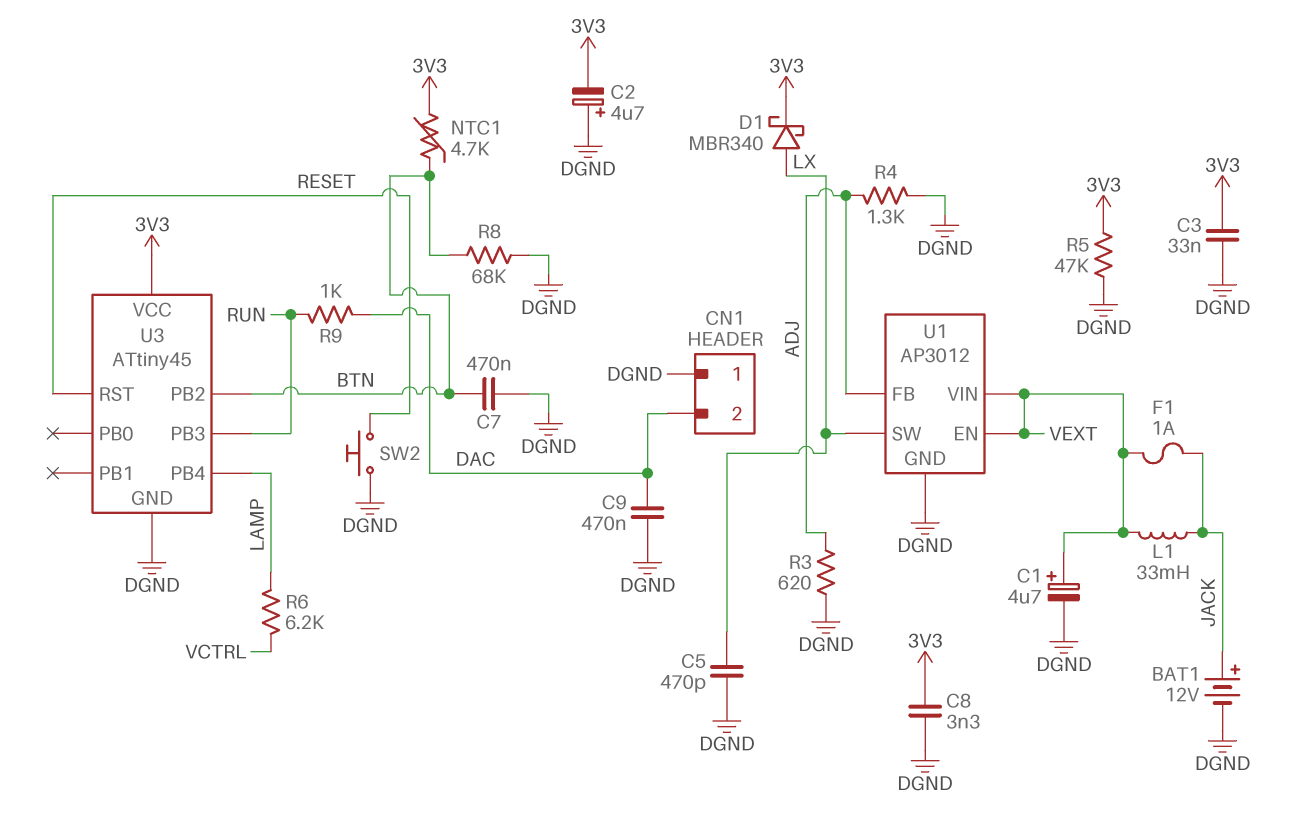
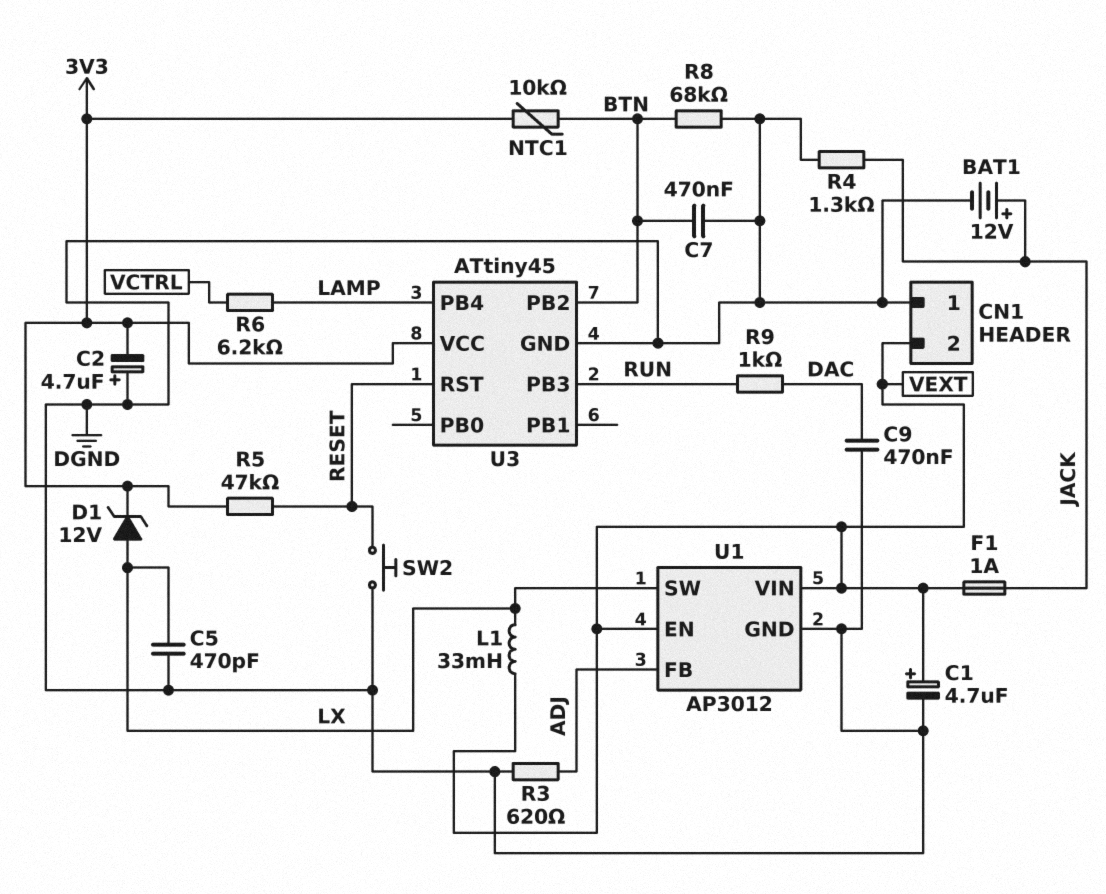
C3: 33nF (3V3, DGND) -> none
C8: 3.3nF (3V3, DGND) -> none
CN1 pin 2: DAC -> VEXT
D1: schottky MBR340 (A LX, K 3V3) -> zener 12V (A LX, K 3V3)
L1: 33mH (JACK, VEXT) -> 33mH (LX, VEXT)
NTC1: 4.7k (3V3, BTN) -> 10k (3V3, BTN)
R4: 1.3k (ADJ, DGND) -> 1.3k (DGND, JACK)
R5: 47k (3V3, DGND) -> 47k (3V3, RESET)

